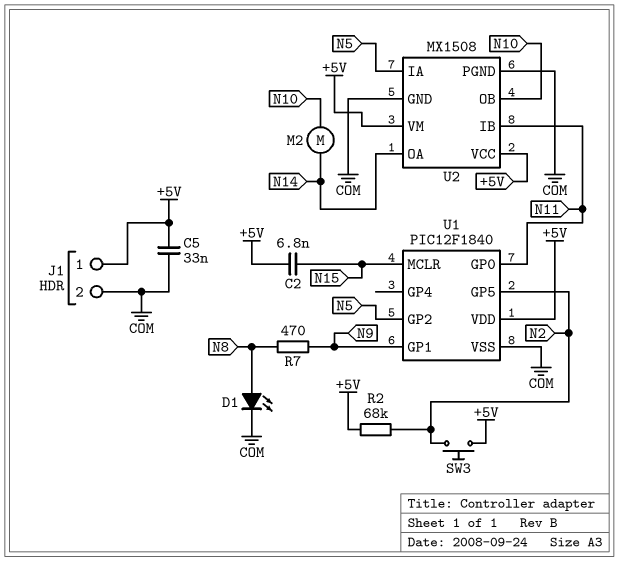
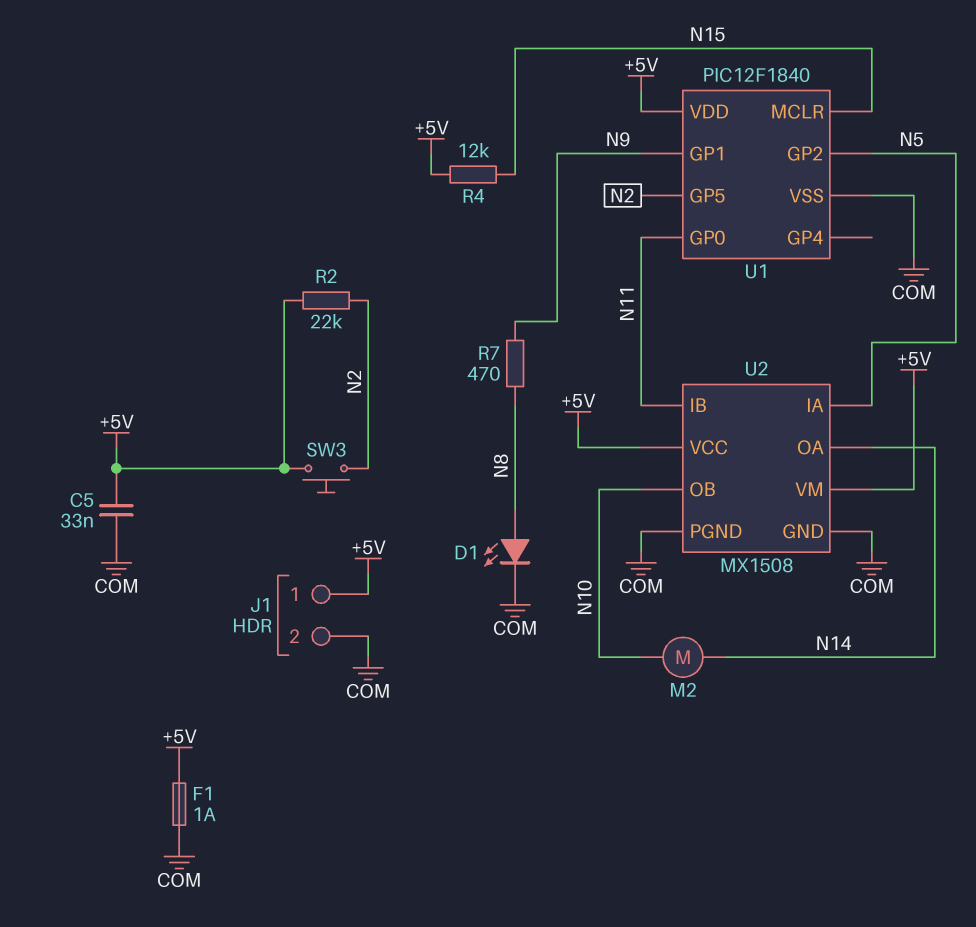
C2: 6.8nF (+5V, N15) -> none
F1: none -> 1A (+5V, COM)
R2: 68k (+5V, N2) -> 22k (+5V, N2)
R4: none -> 12k (+5V, N15)

